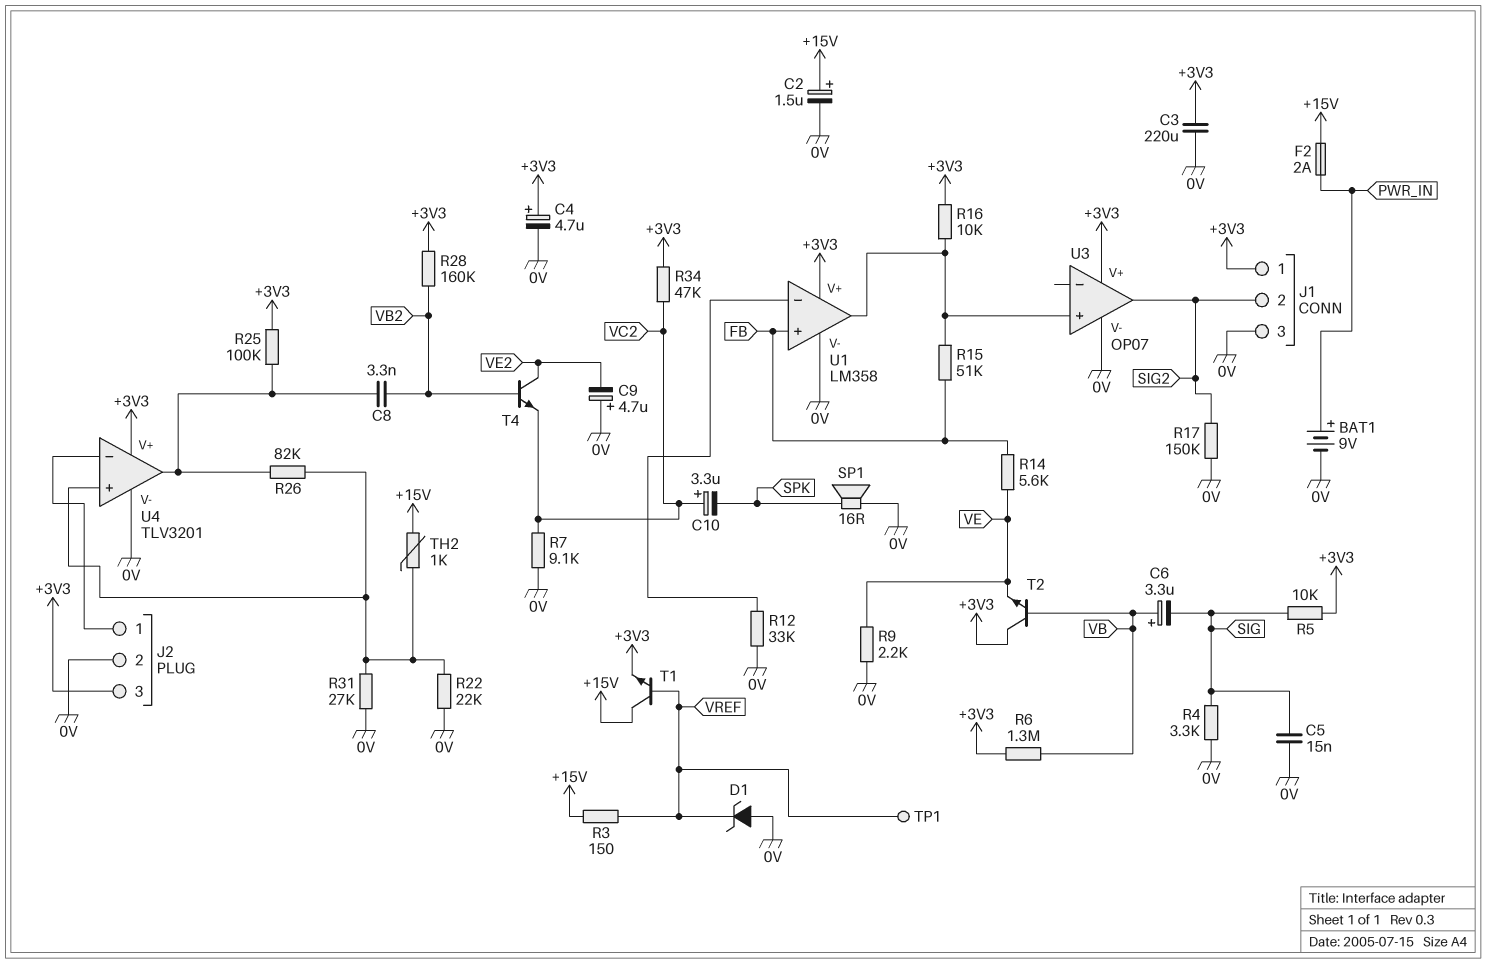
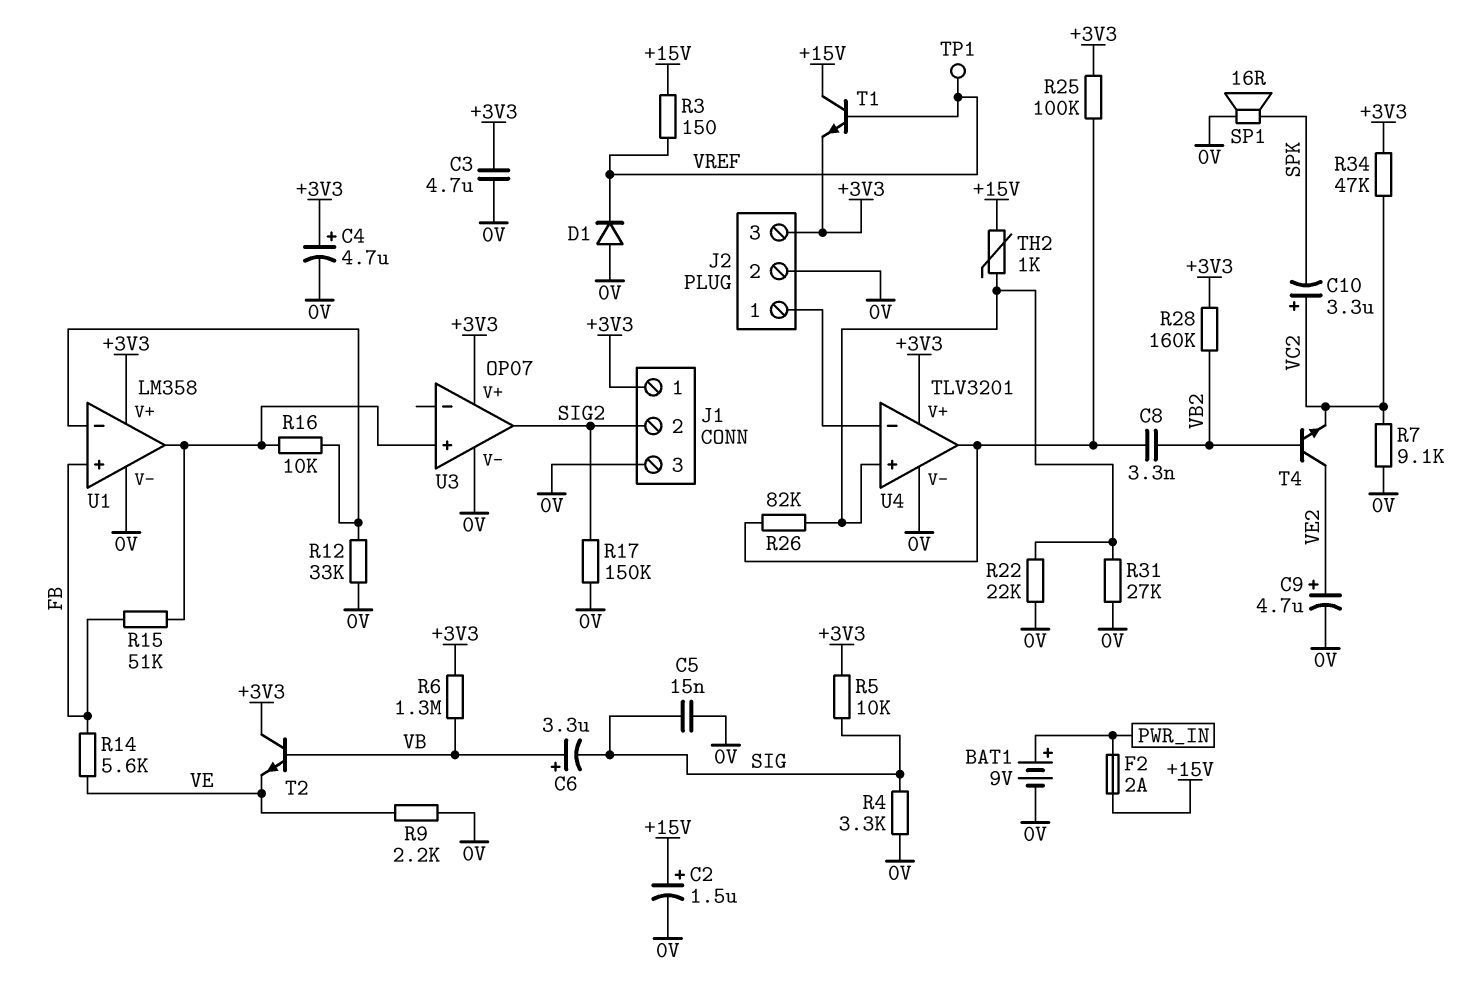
C3: 220uF (+3V3, 0V) -> 4.7uF (+3V3, 0V)
C9: 4.7uF (plus 0V, minus VE2) -> 4.7uF (plus VE2, minus 0V)
D1: zener (A 0V, K VREF) -> diode (A 0V, K VREF)
R16: 10k (+3V3, U1/out) -> 10k (U1/in-, U1/out)

